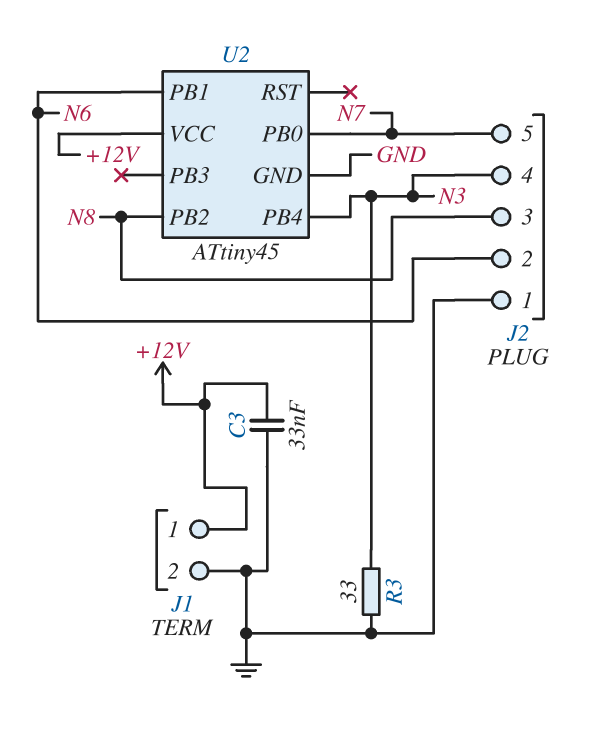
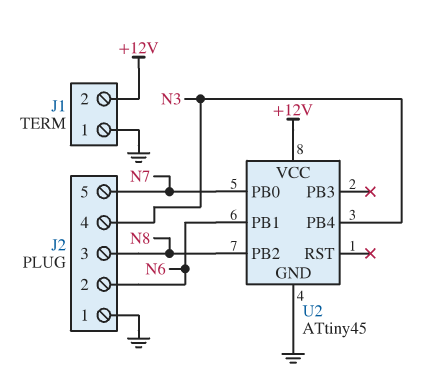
C3: 33nF (+12V, GND) -> none
J1 pin 1: +12V -> GND
J1 pin 2: GND -> +12V
R3: 33 (GND, N3) -> none

